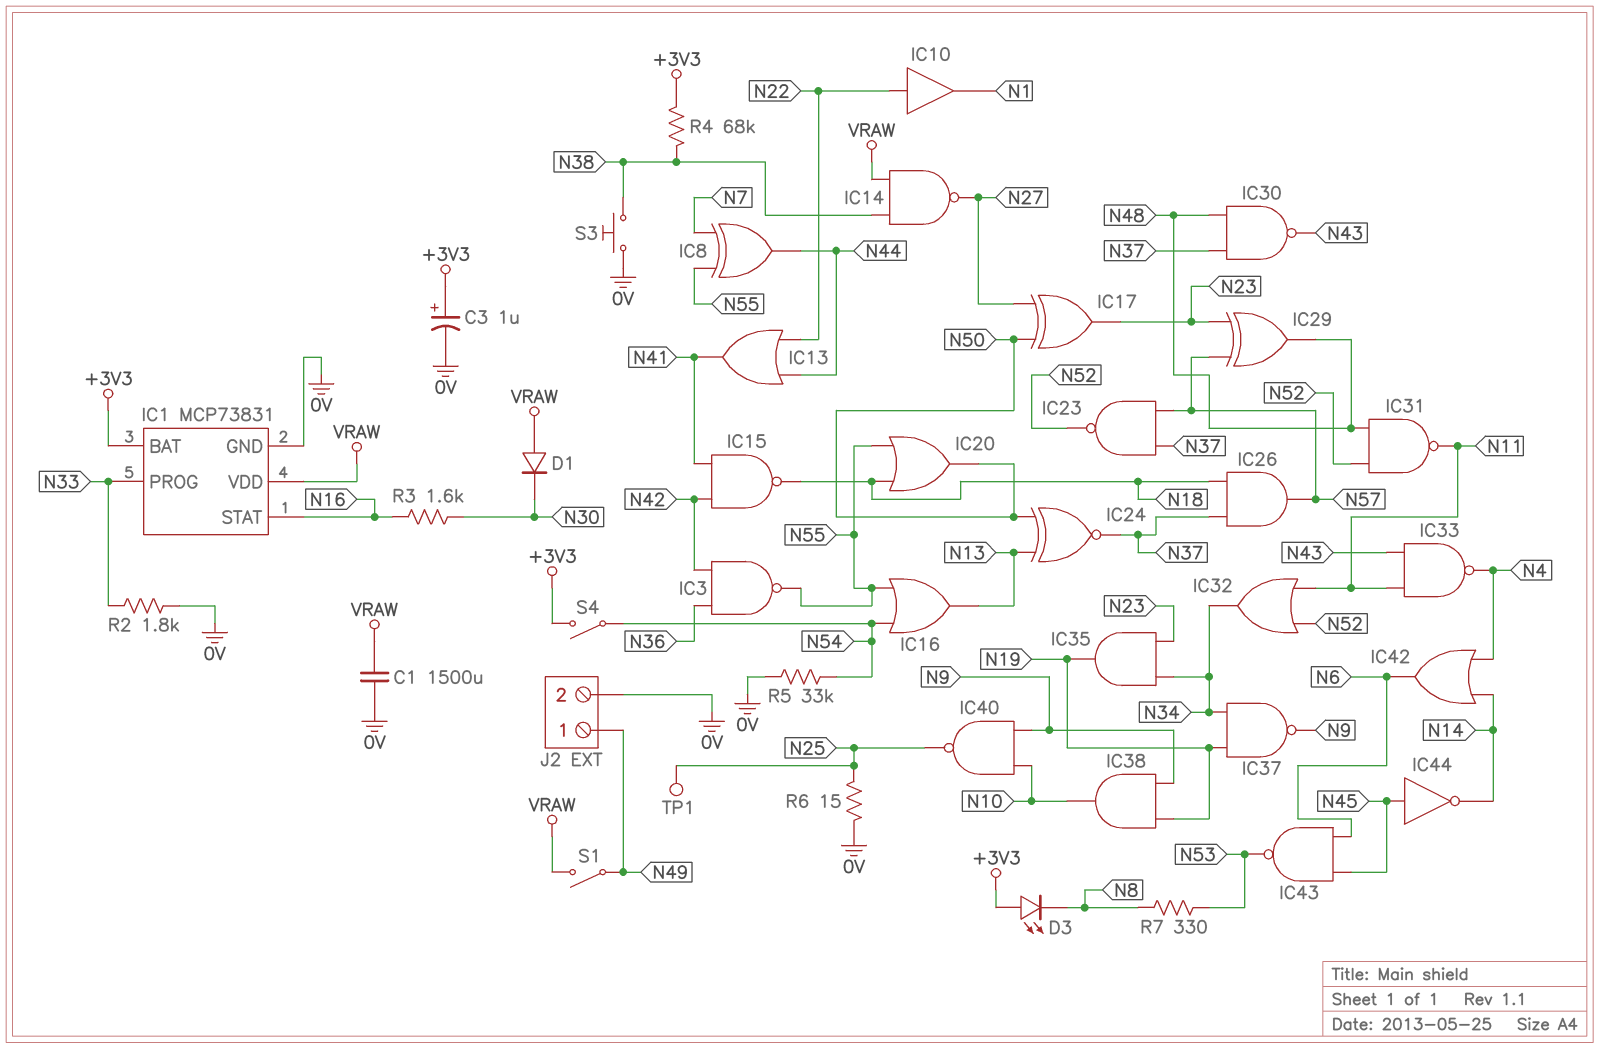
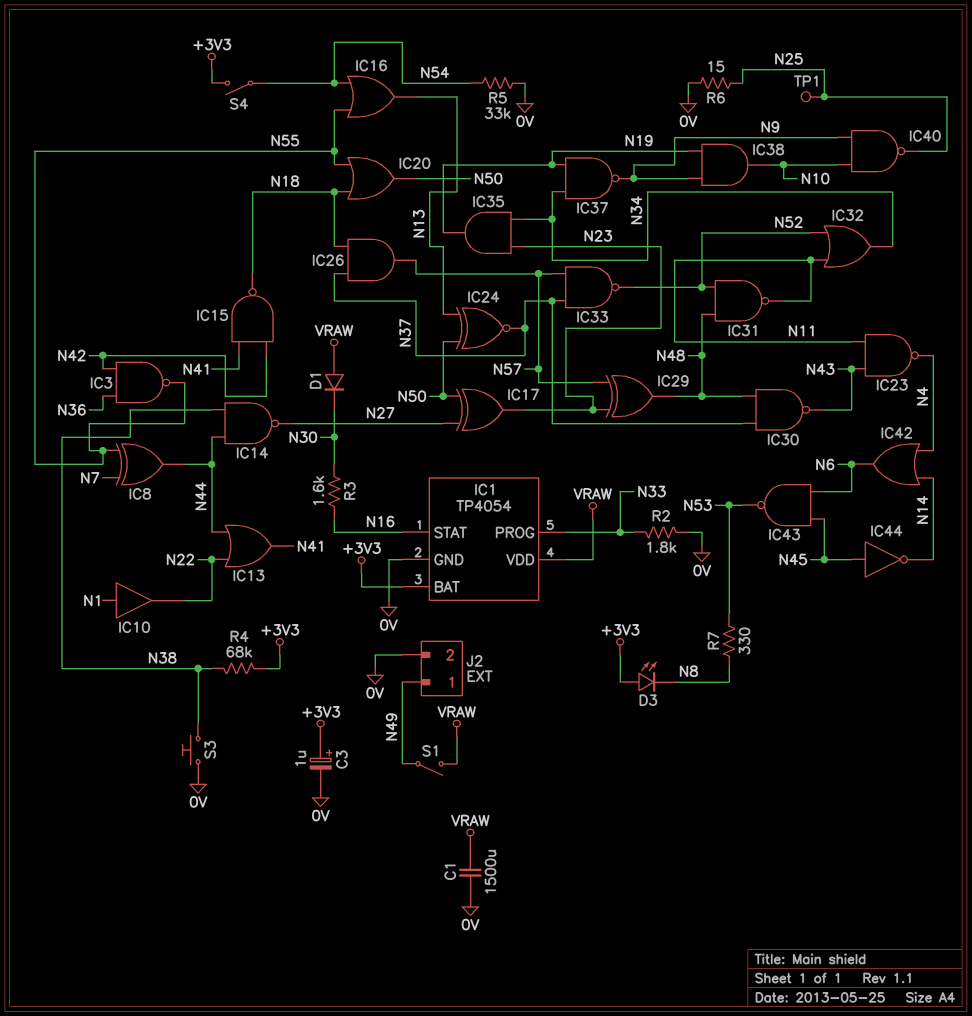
IC1: MCP73831 -> TP4054
IC10: buffer (in N22, out N1) -> buffer (in N1, out N22)
IC14: NAND (in N38, in VRAW, out N27) -> NAND (in N38, in N44, out N27)
IC23: NAND (in N37, in N57, out N52) -> NAND (in N11, in N43, out N4)
IC33: NAND (in N11, in N43, out N4) -> NAND (in N37, in N57, out N52)

